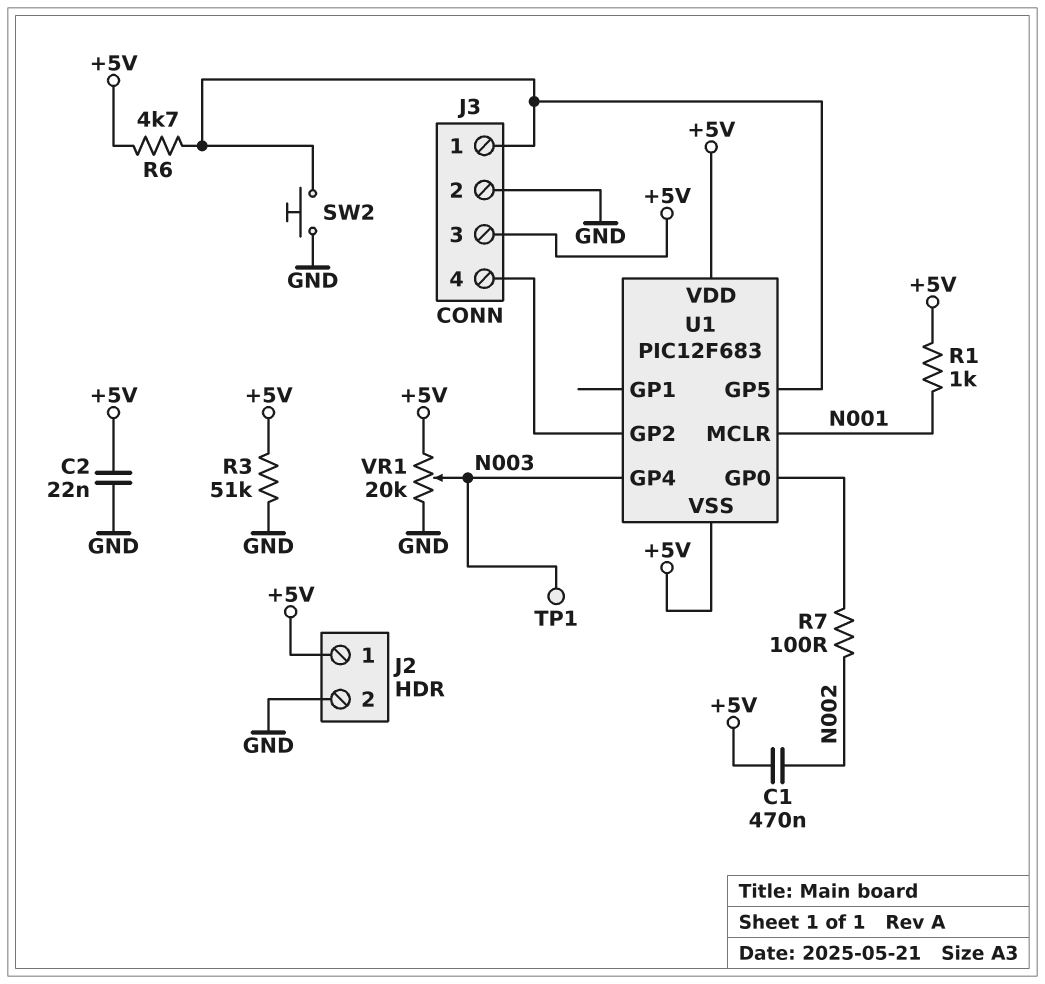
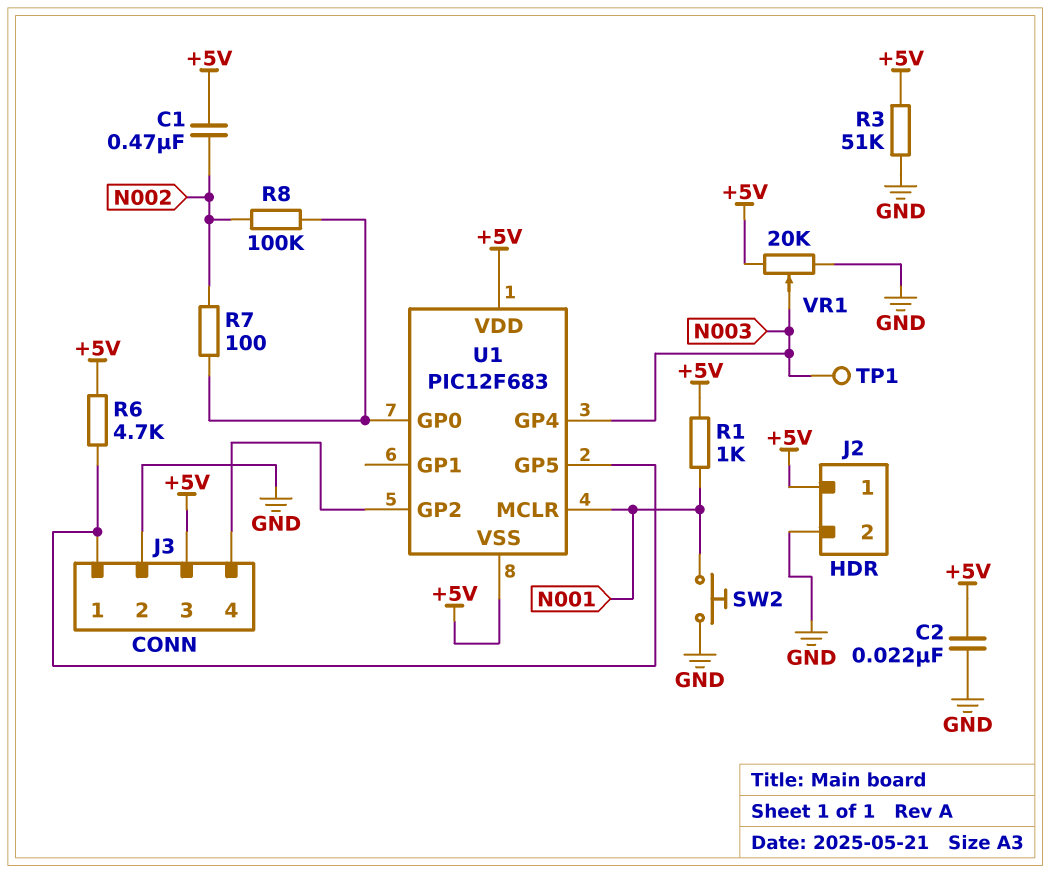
R8: none -> 100k (N002, U1/GP0)
SW2: button (GND, J3/1) -> button (GND, N001)

